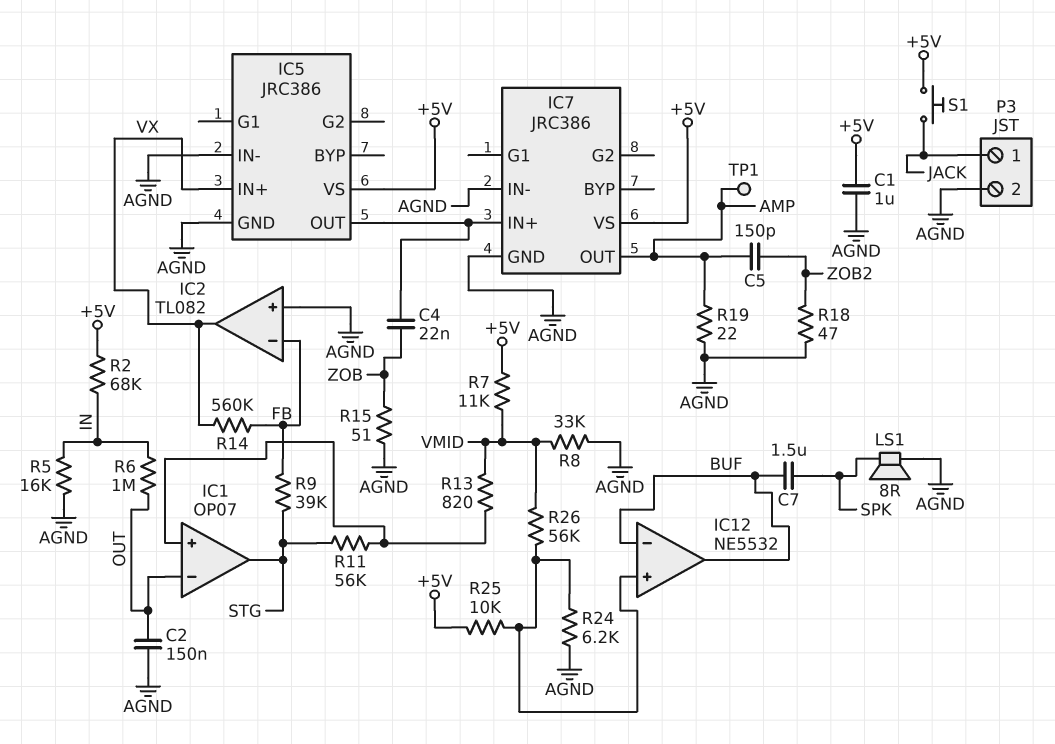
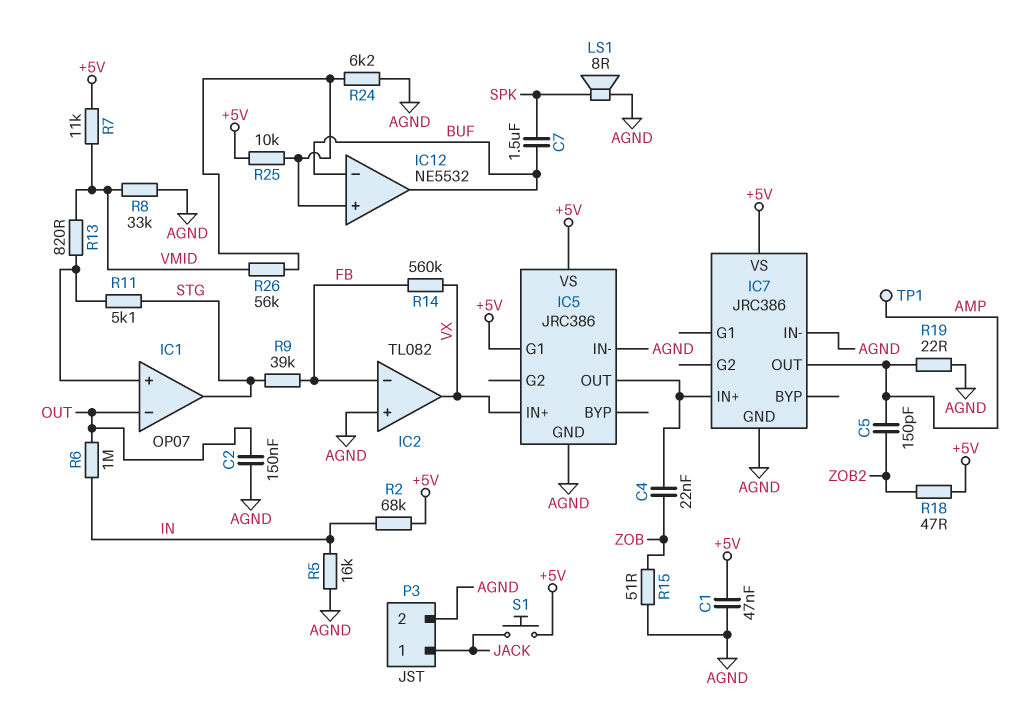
C1: 1uF (+5V, AGND) -> 47nF (+5V, AGND)
IC5 pin G1: none -> +5V
R11: 56k (IC1/in+, STG) -> 5.1k (IC1/in+, STG)
R18: 47 (AGND, ZOB2) -> 47 (+5V, ZOB2)

